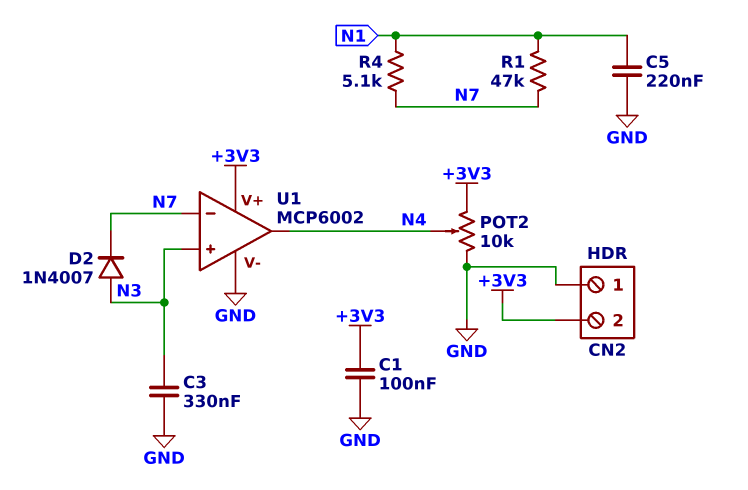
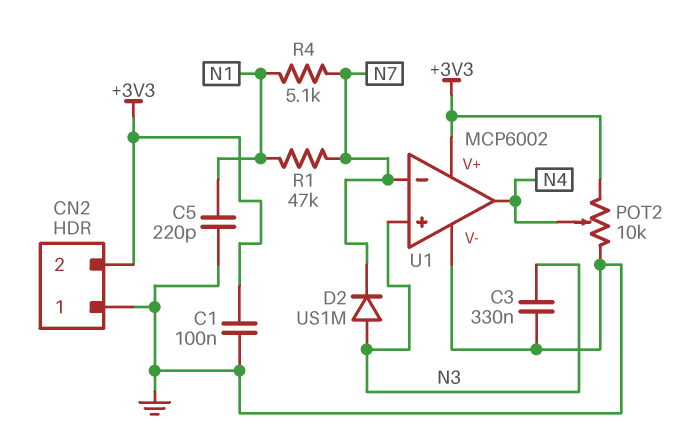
C5: 220nF (GND, N1) -> 220pF (GND, N1)
D2: diode 1N4007 (A N3, K N7) -> diode US1M (A N3, K N7)

